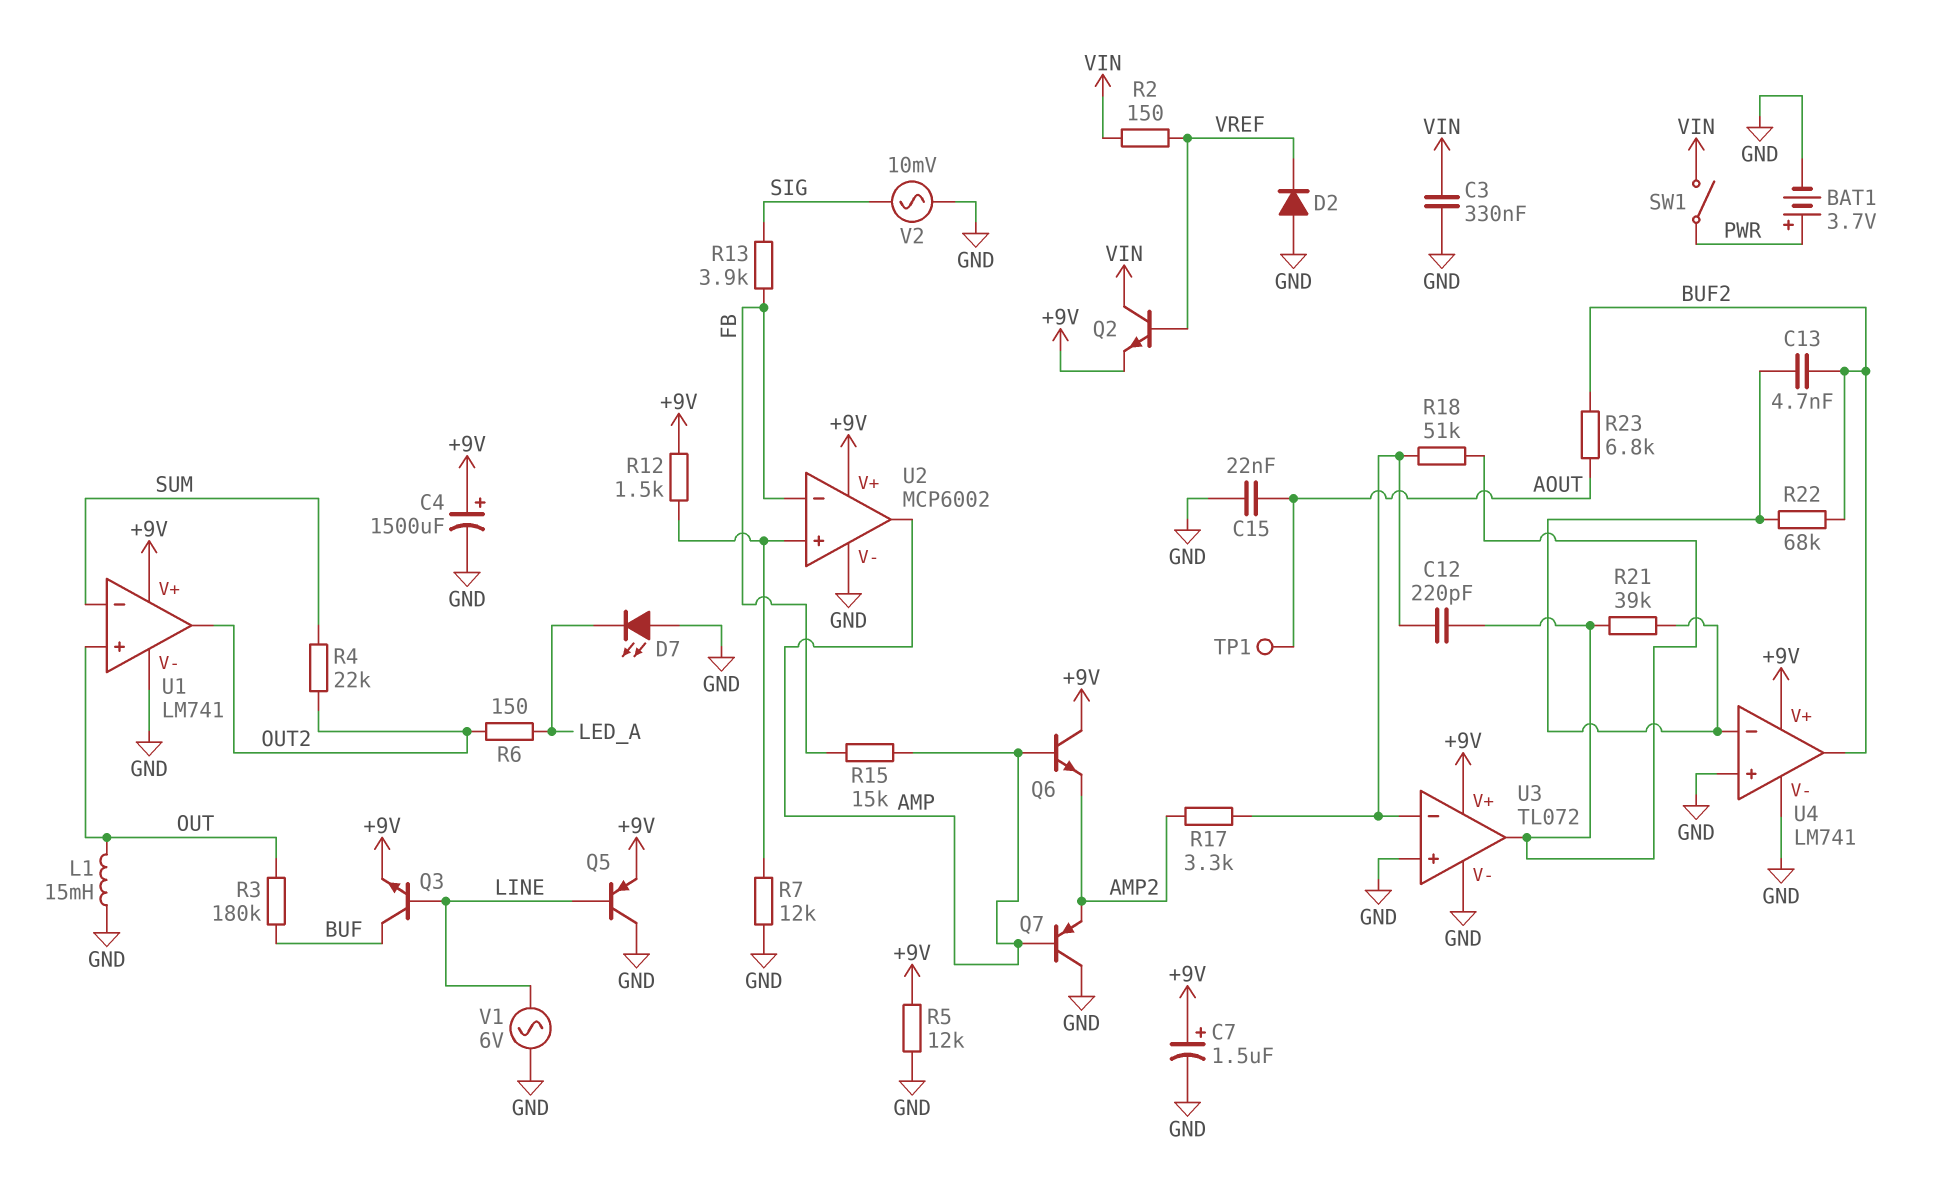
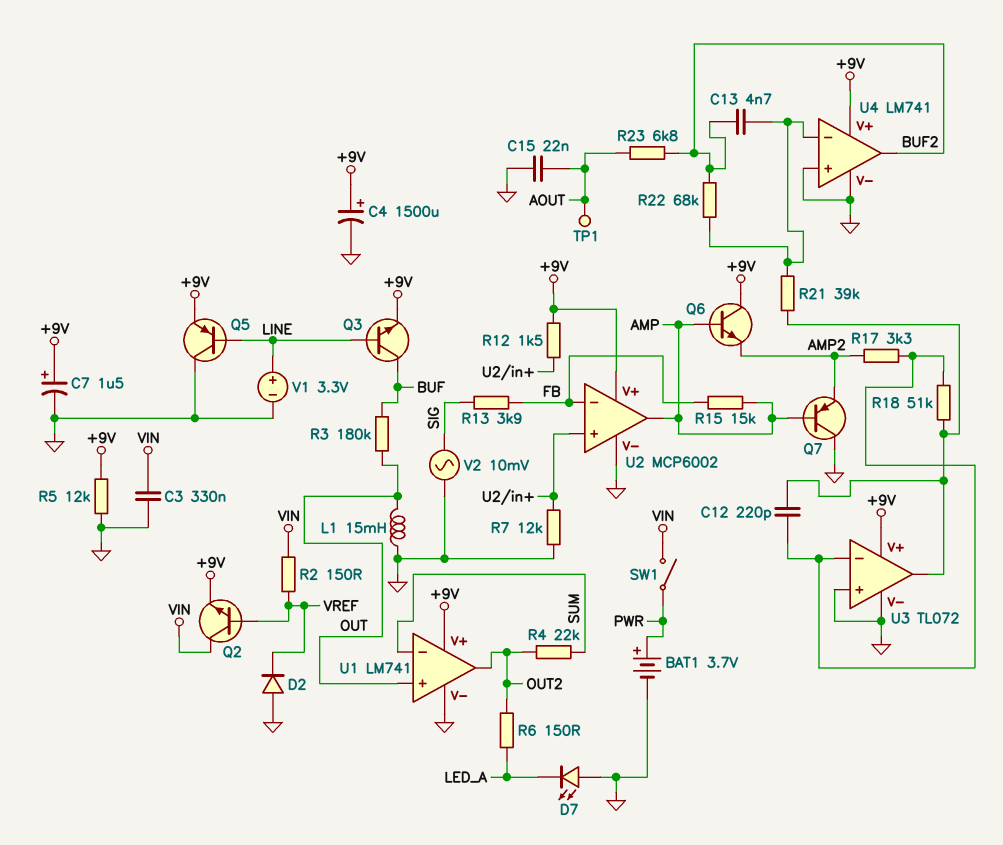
V1: AC 6V (GND, LINE) -> 3.3V (plus LINE, minus GND)

